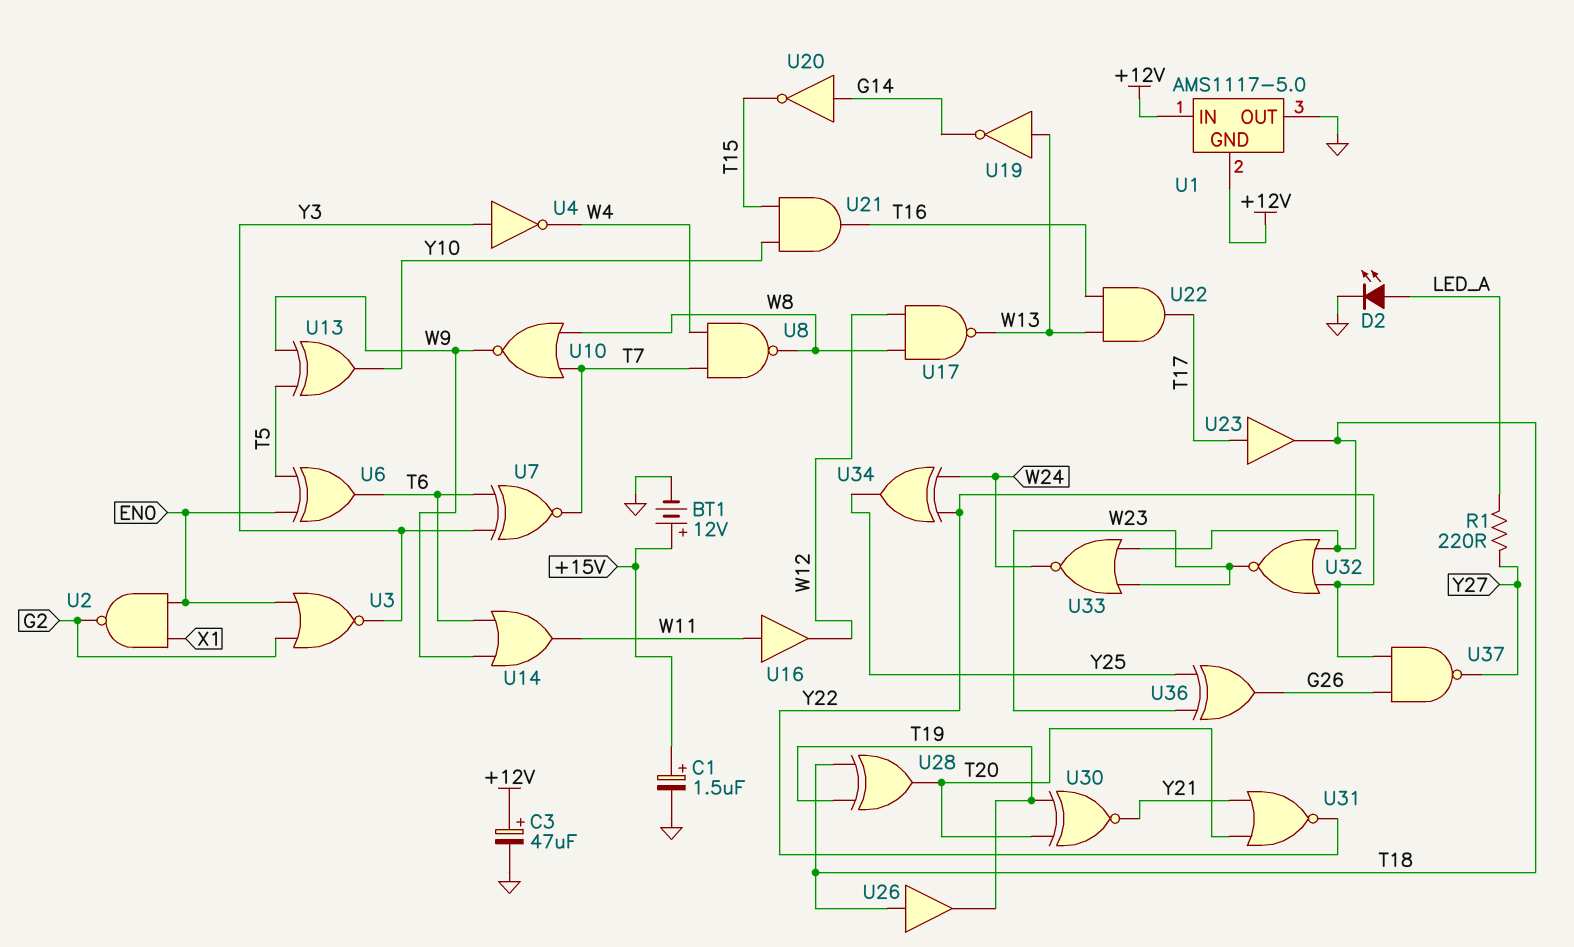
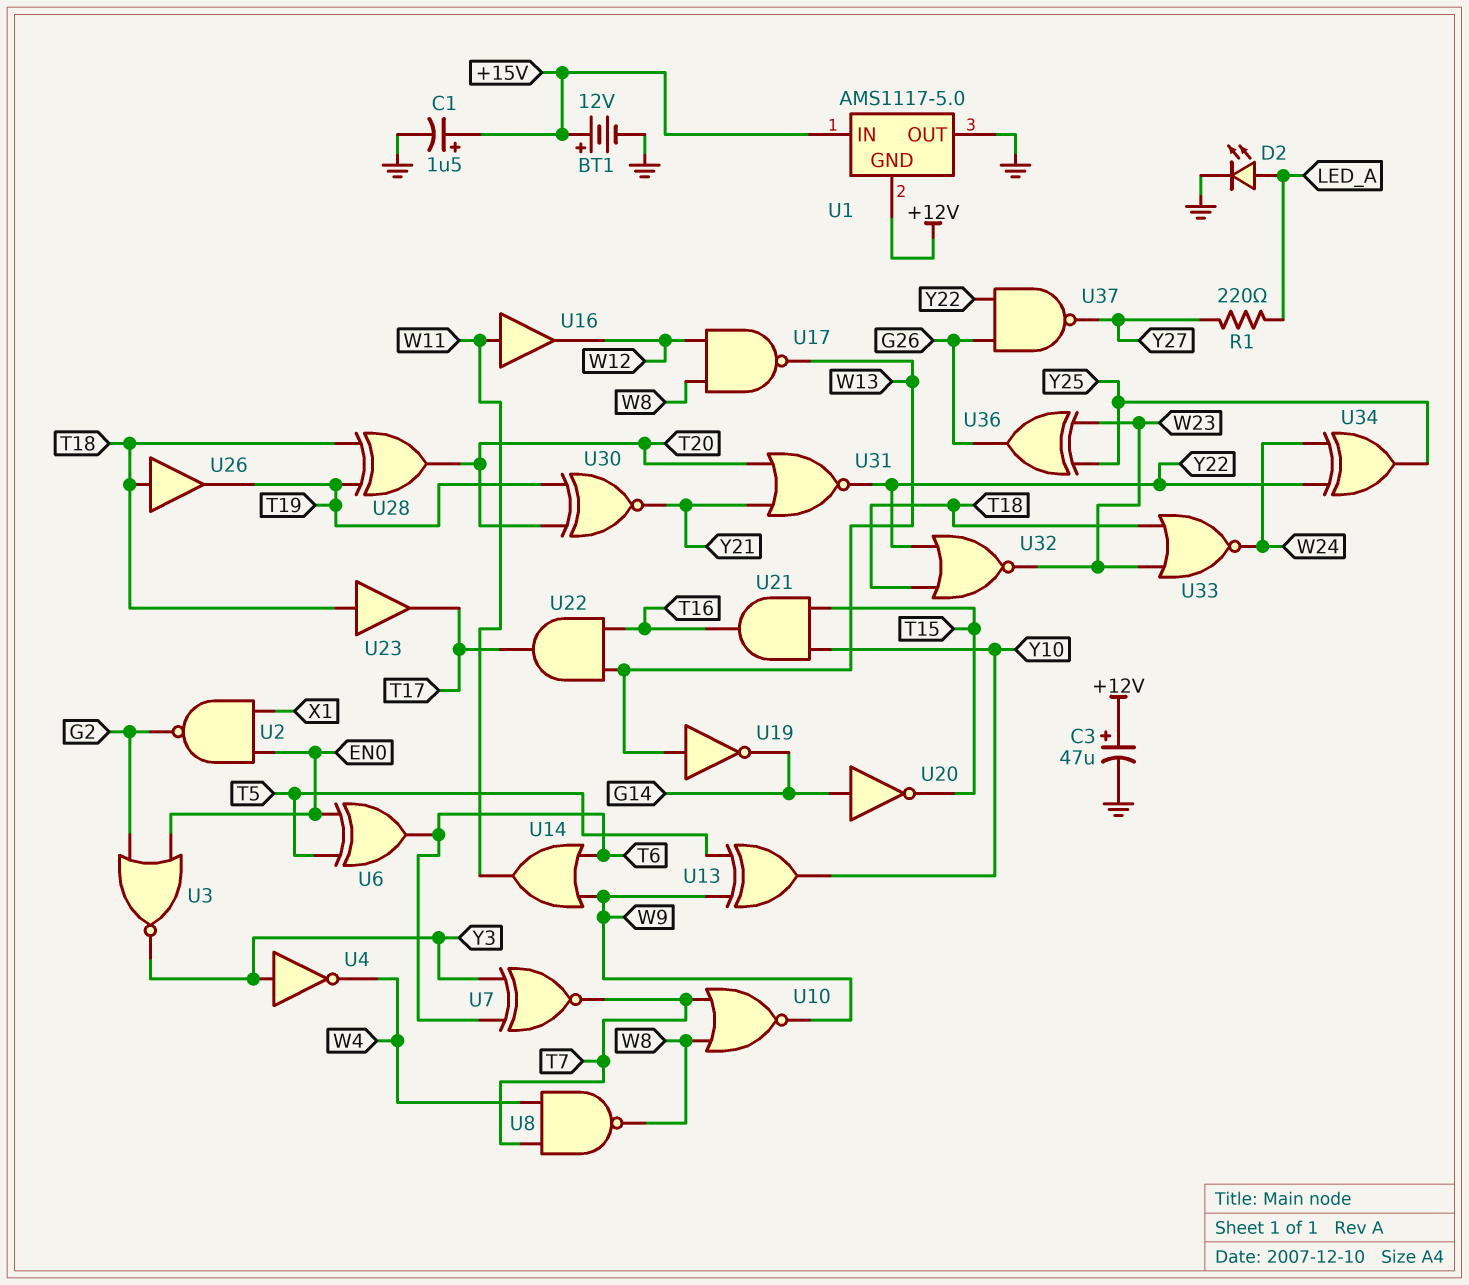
U1 pin IN: +12V -> +15V
U23: buffer (in T17, out T18) -> buffer (in T18, out T17)

